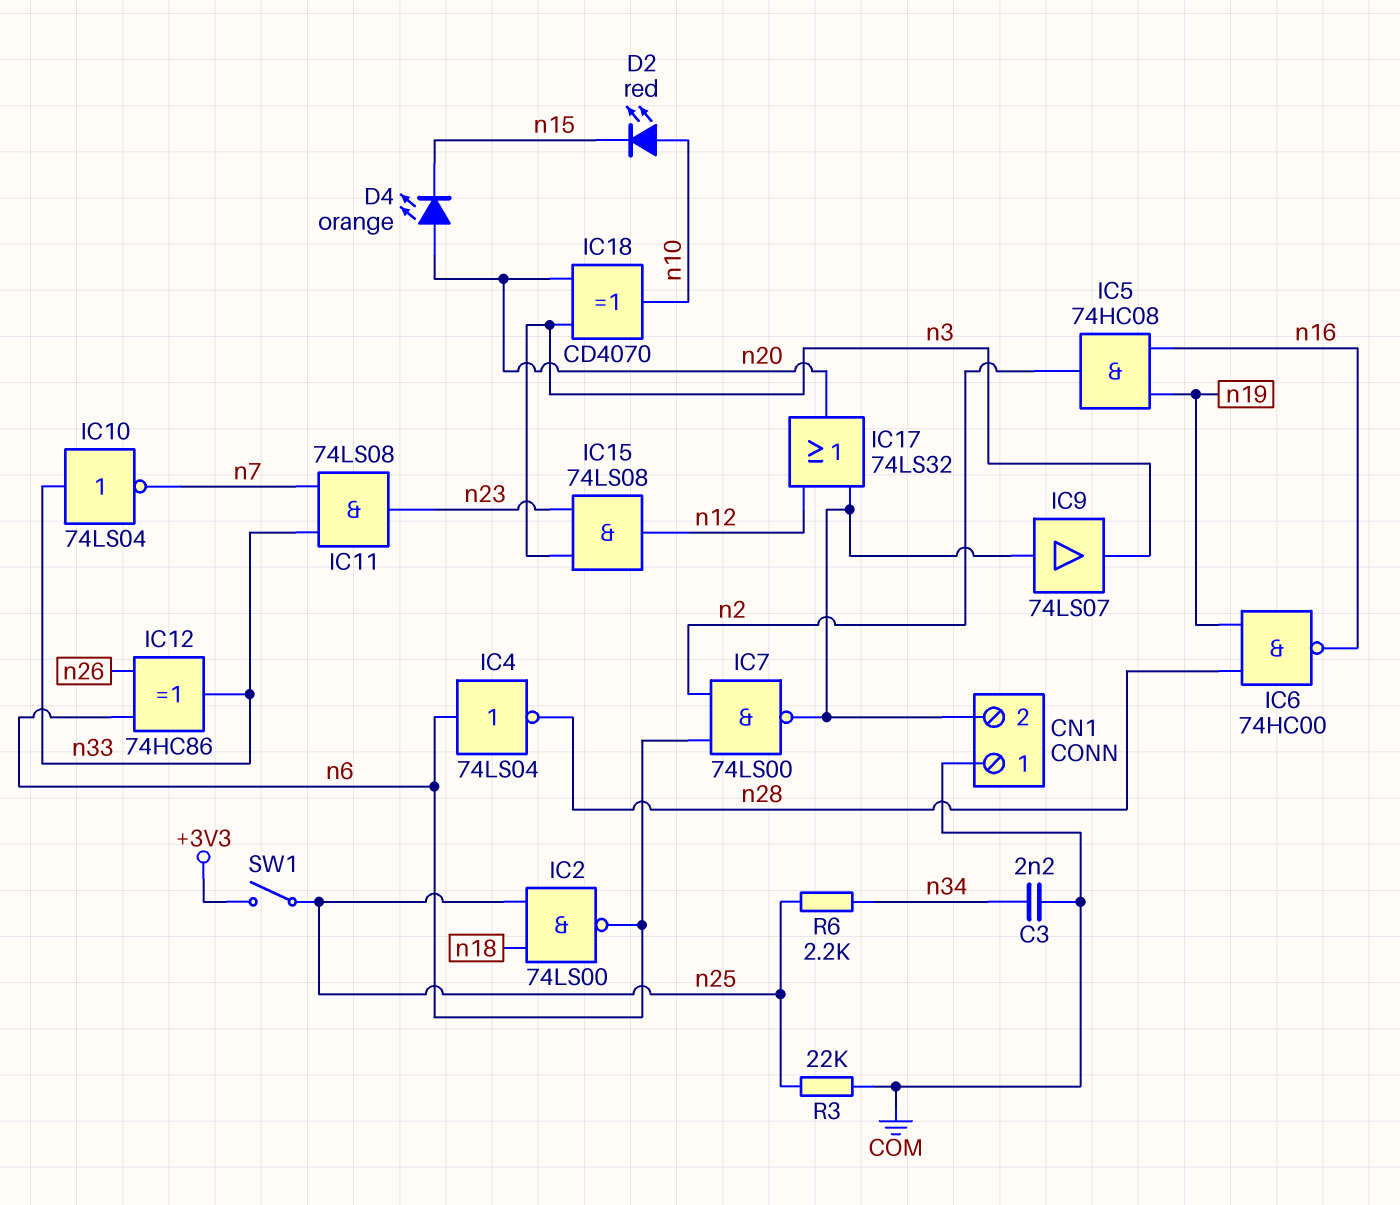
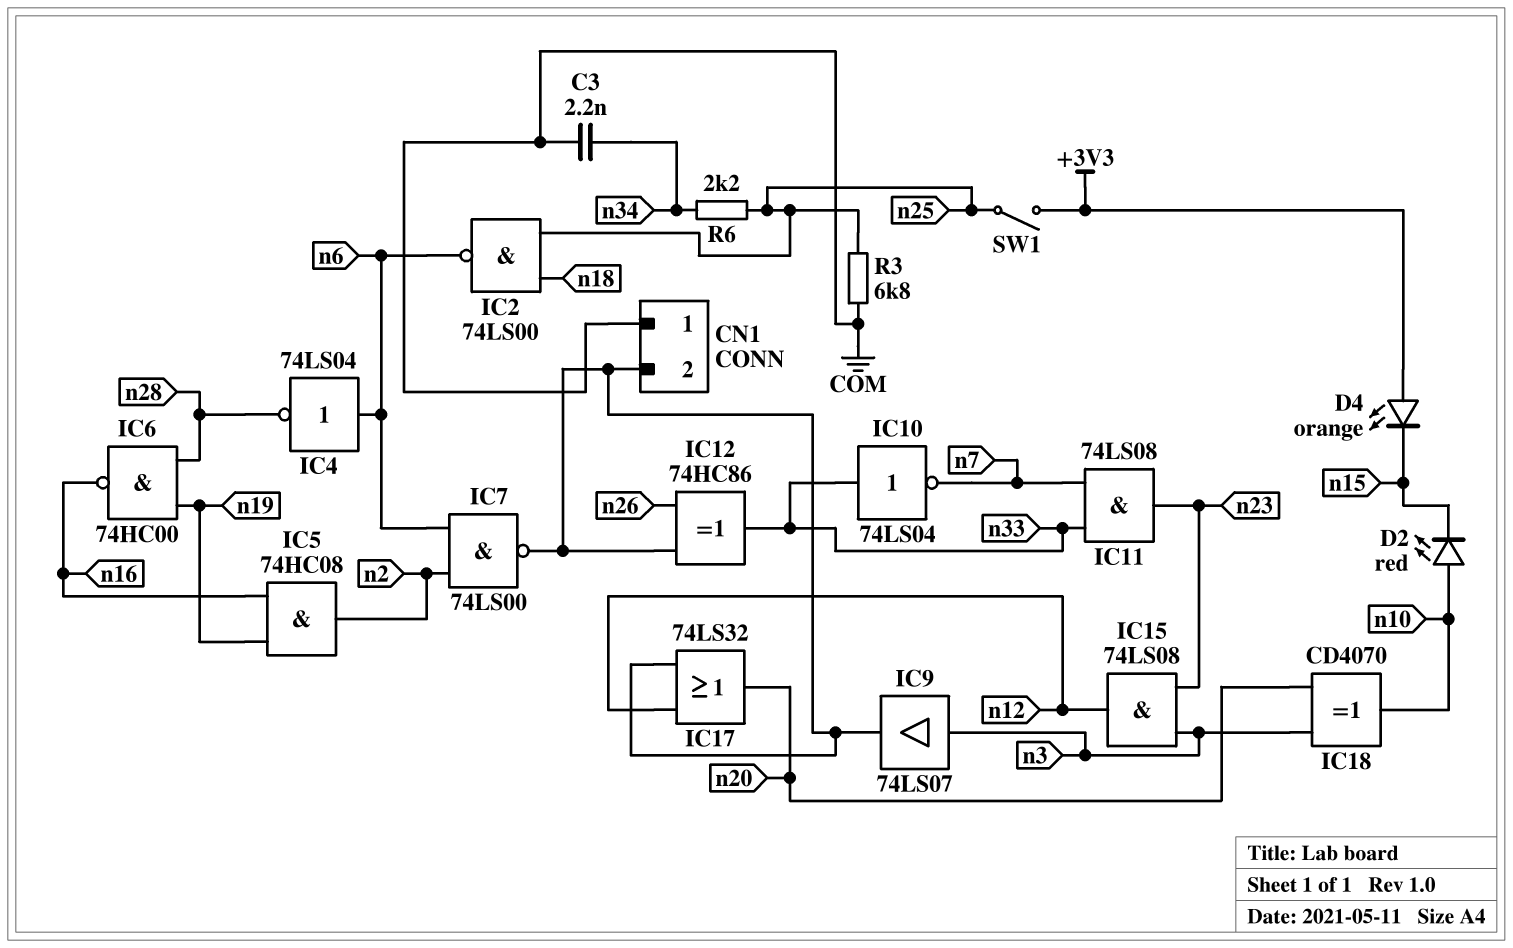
D4: LED orange (A n20, K n15) -> LED orange (A +3V3, K n15)
IC9: buffer 74LS07 (in CN1/2, out n3) -> buffer 74LS07 (in n3, out CN1/2)
IC12: XOR 74HC86 (in n6, in n26, out n33) -> XOR 74HC86 (in CN1/2, in n26, out n33)
R3: 22k (COM, n25) -> 6.8k (COM, n25)

